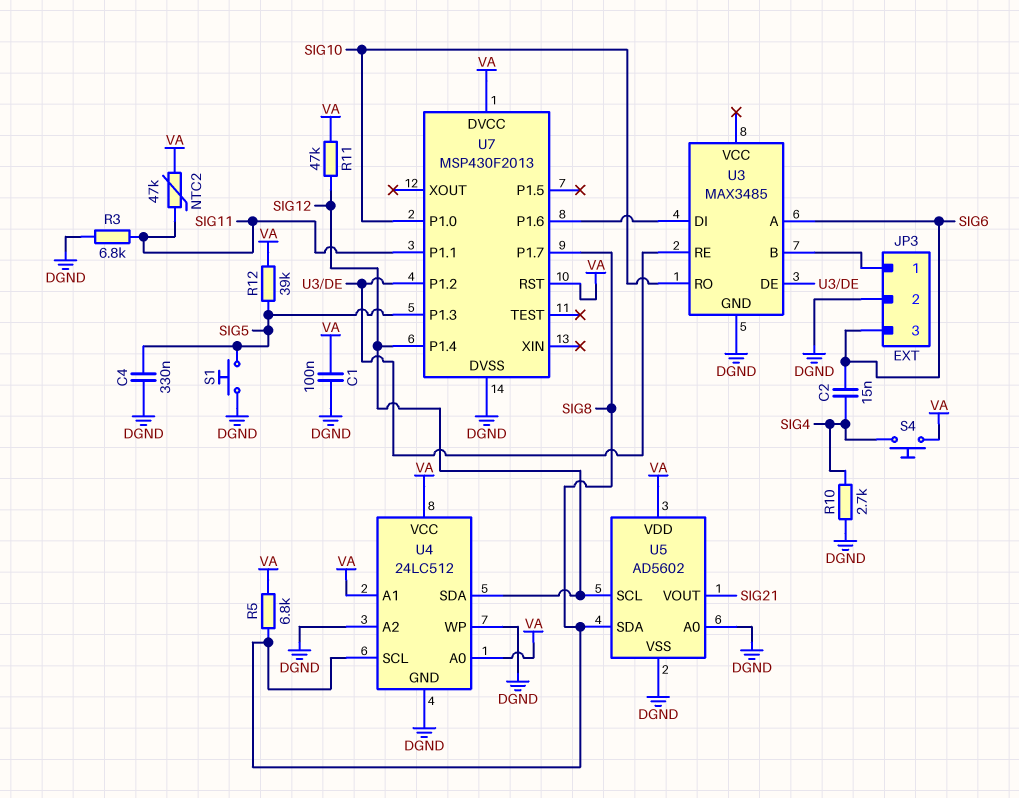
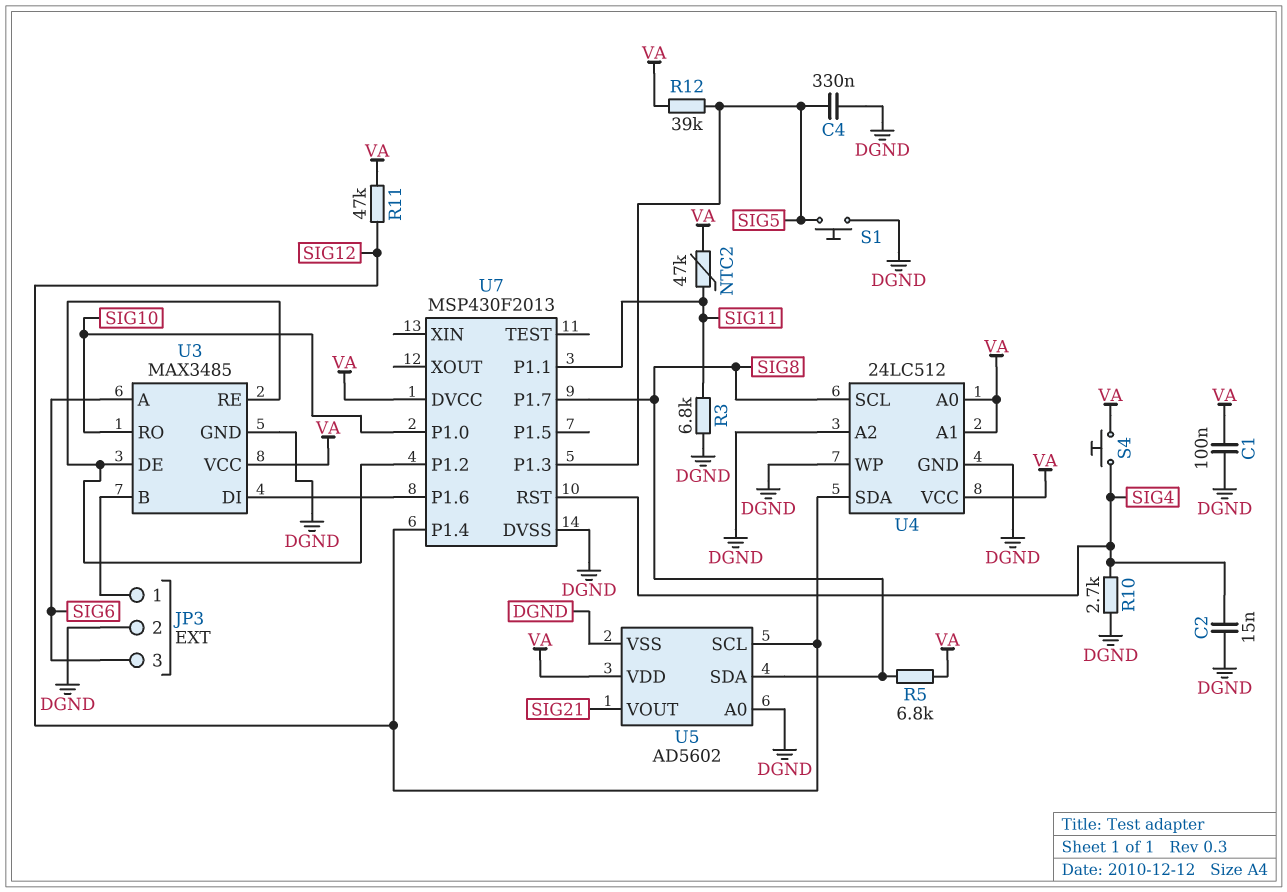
C2: 15nF (SIG4, SIG6) -> 15nF (DGND, SIG4)
U3 pin VCC: none -> VA
U7 pin RST: VA -> SIG4

